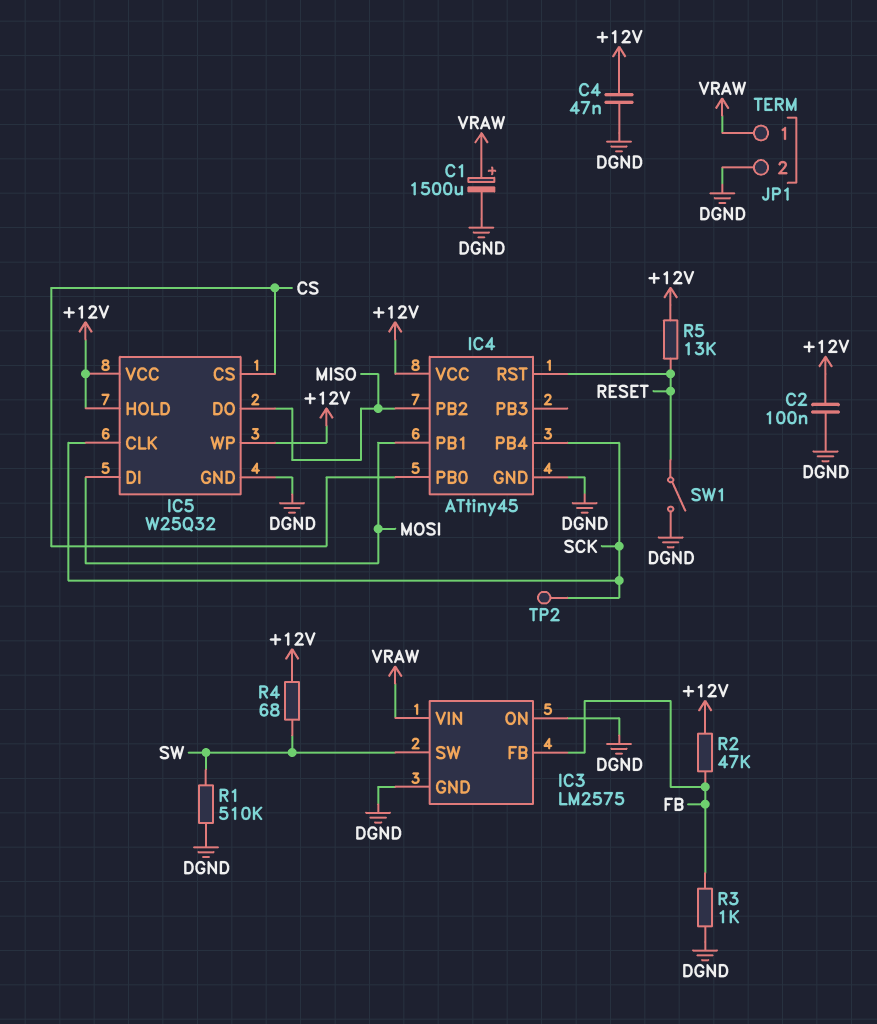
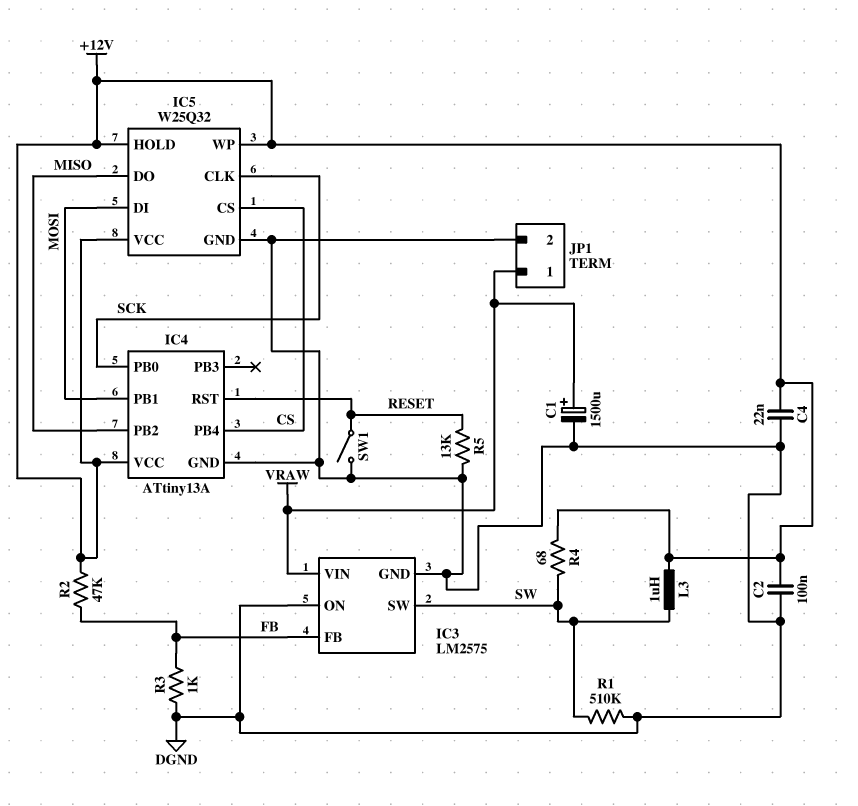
C4: 47nF (+12V, DGND) -> 22nF (+12V, DGND)
IC4: ATtiny45 -> ATtiny13A
IC4 pin PB0: CS -> SCK
IC4 pin PB4: SCK -> CS
L3: none -> 1uH (+12V, SW)
R5: 13k (+12V, RESET) -> 13k (DGND, RESET)
TP2: test point (SCK) -> none

